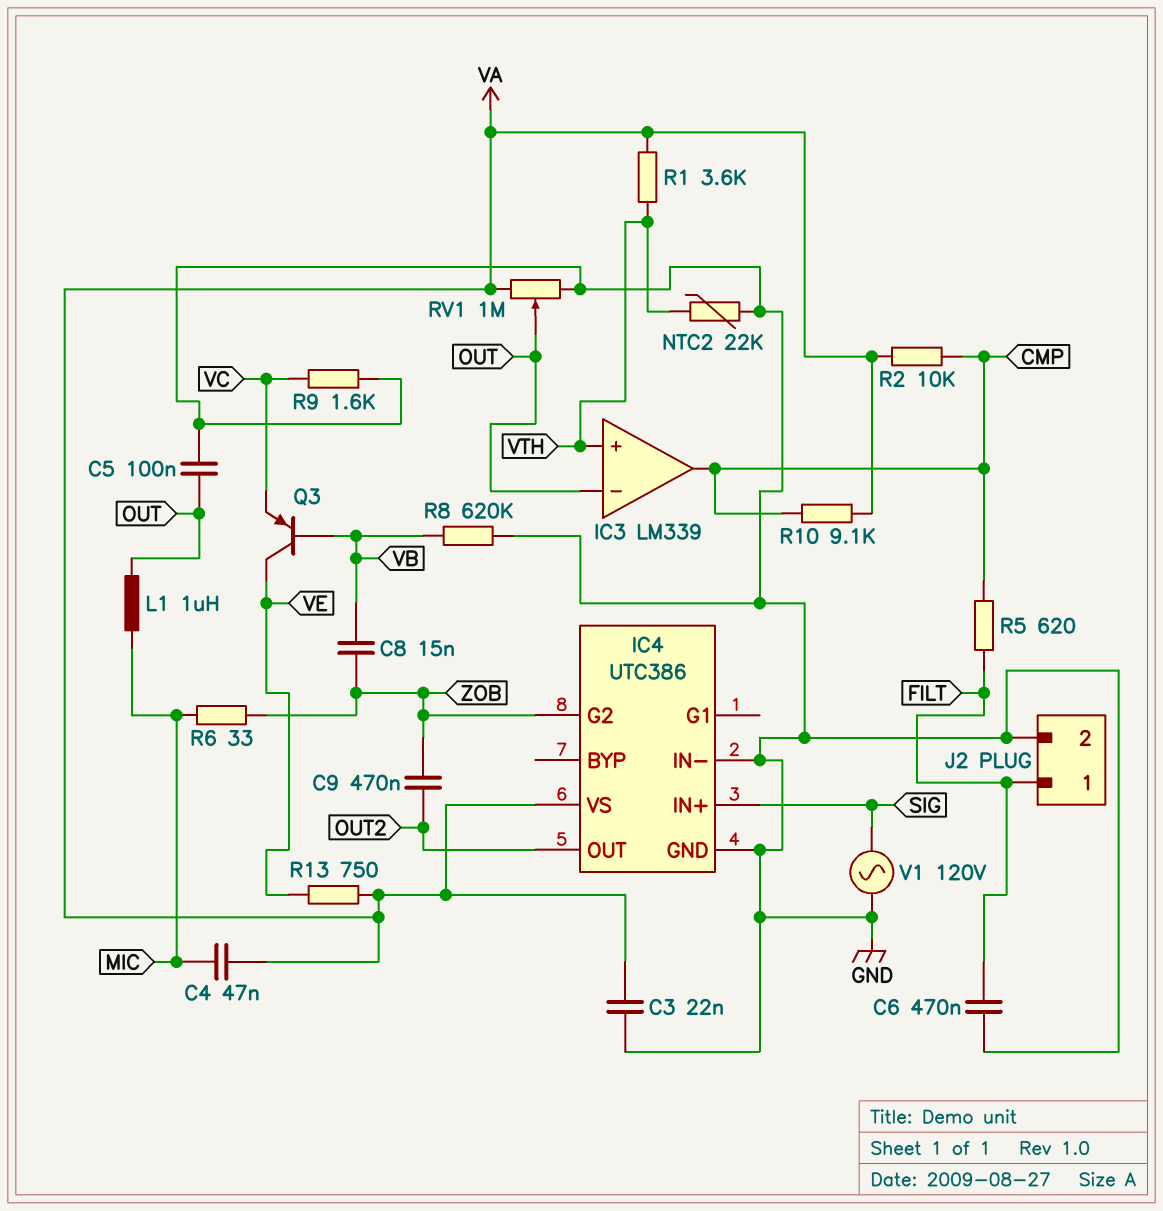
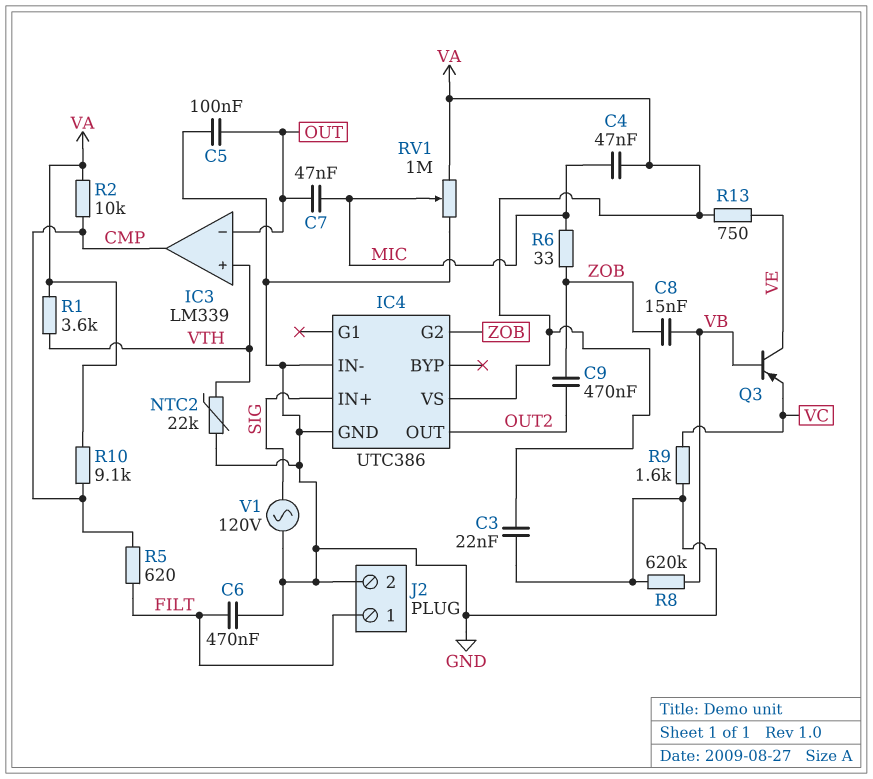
C7: none -> 47nF (MIC, OUT)
L1: 1uH (MIC, OUT) -> none
RV1: 1M (GND, VA, wiper OUT) -> 1M (GND, VA, wiper MIC)

